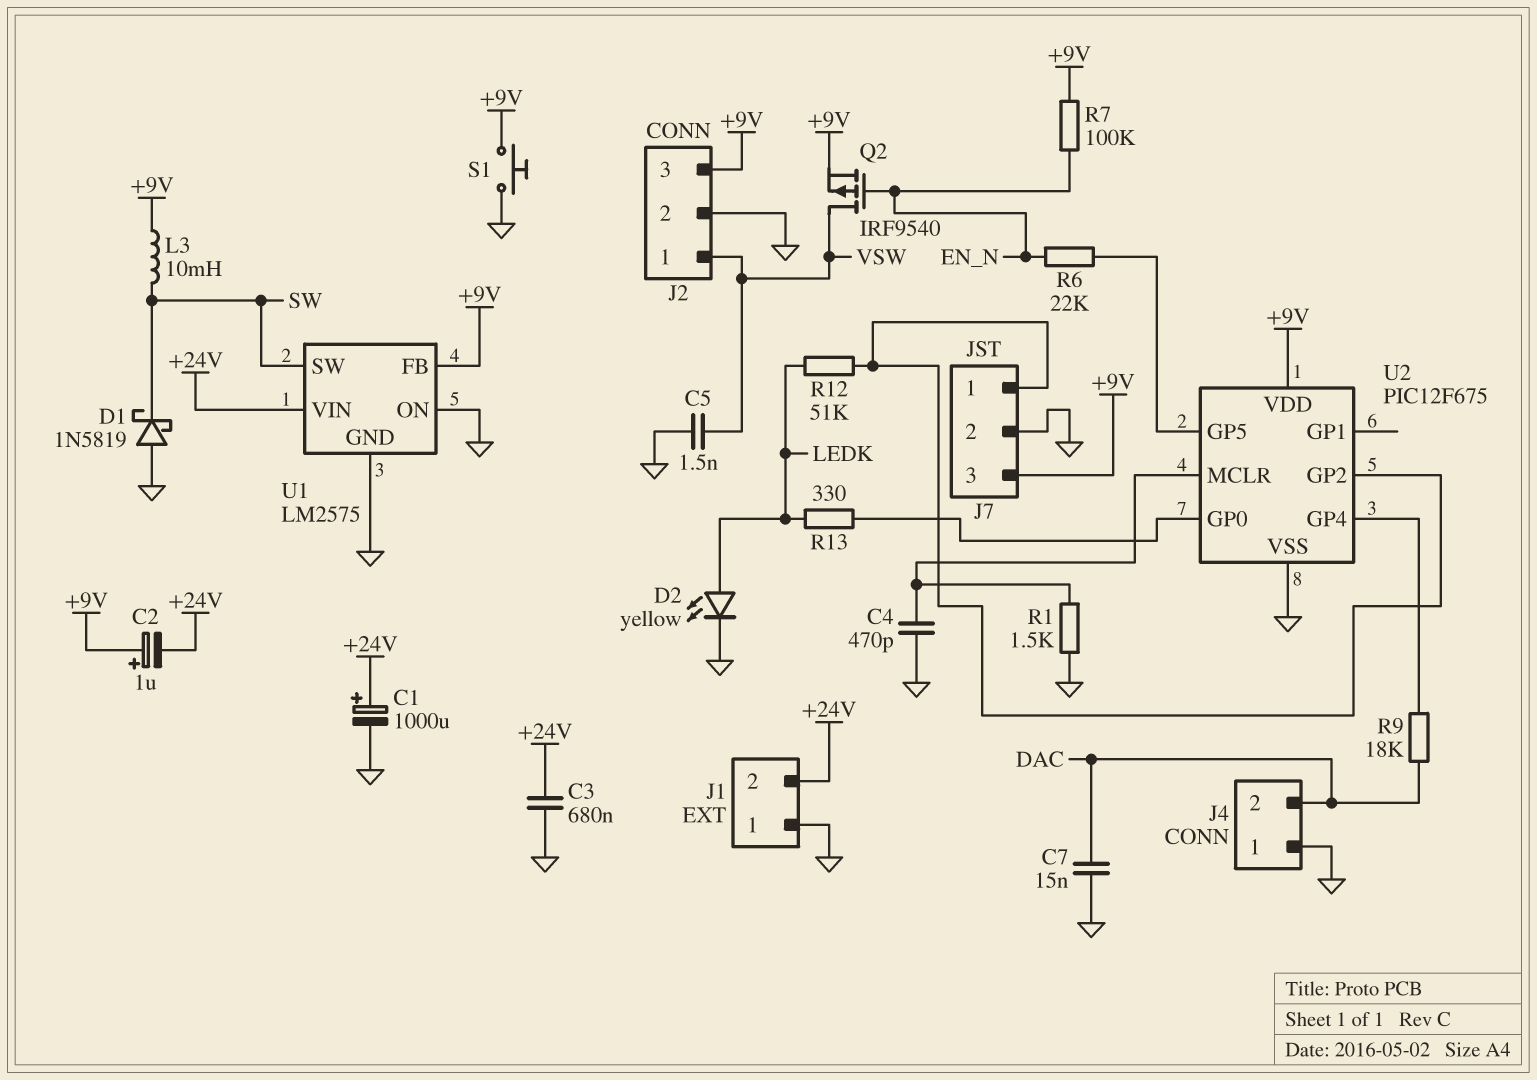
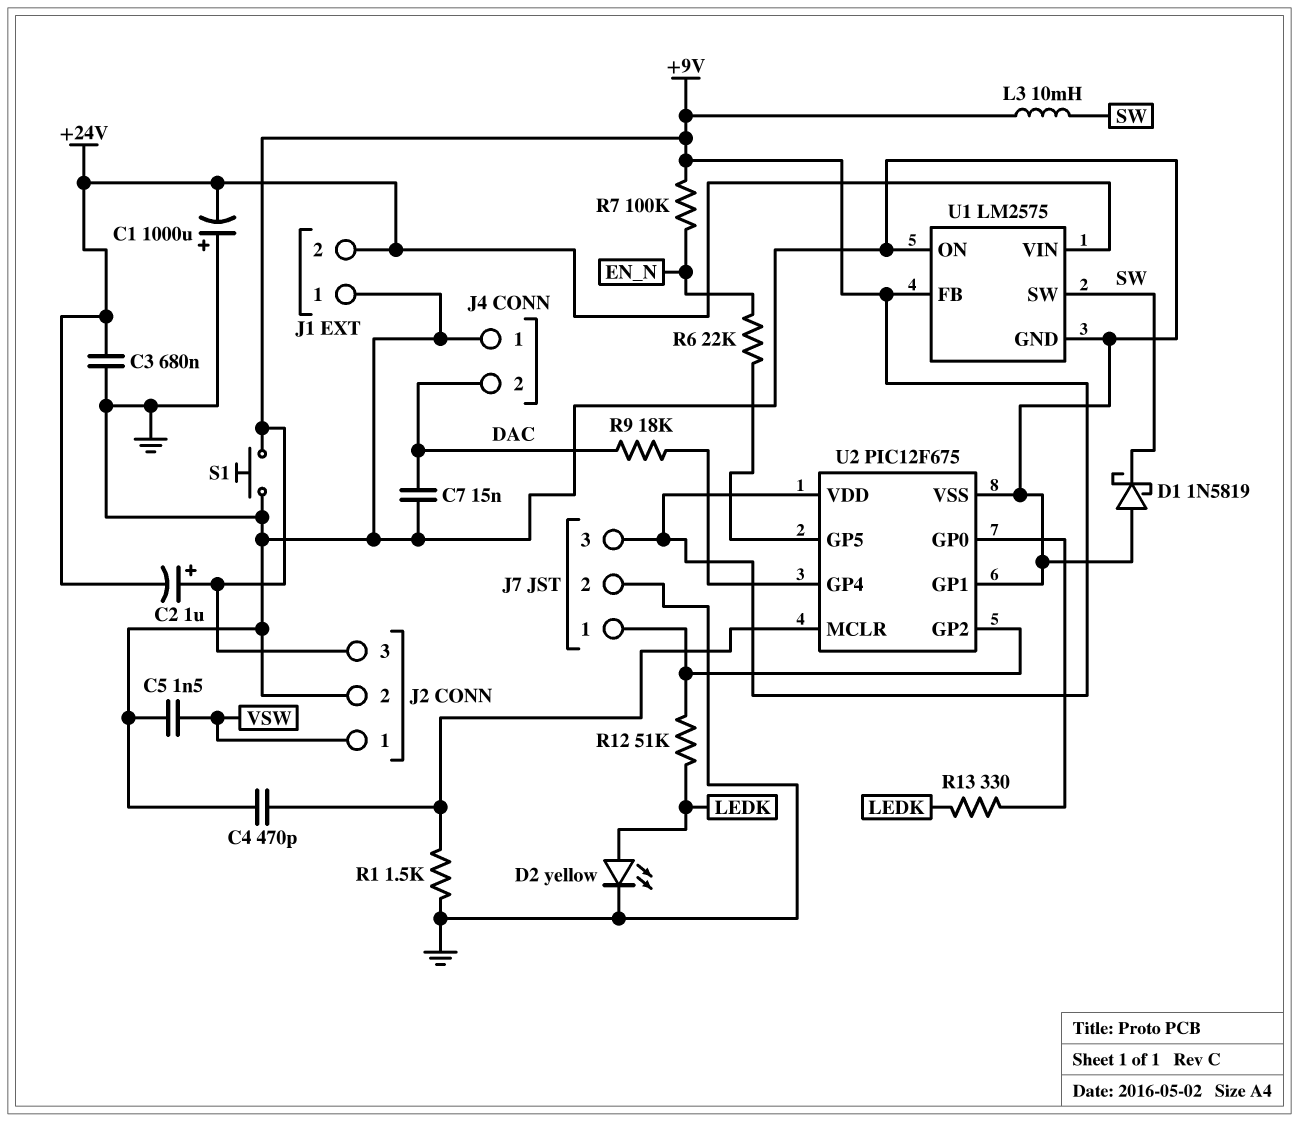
C1: 1000uF (plus +24V, minus GND) -> 1000uF (plus GND, minus +24V)
Q2: PMOS IRF9540 (G EN_N, D VSW, S +9V) -> none
U2 pin GP1: none -> GND

